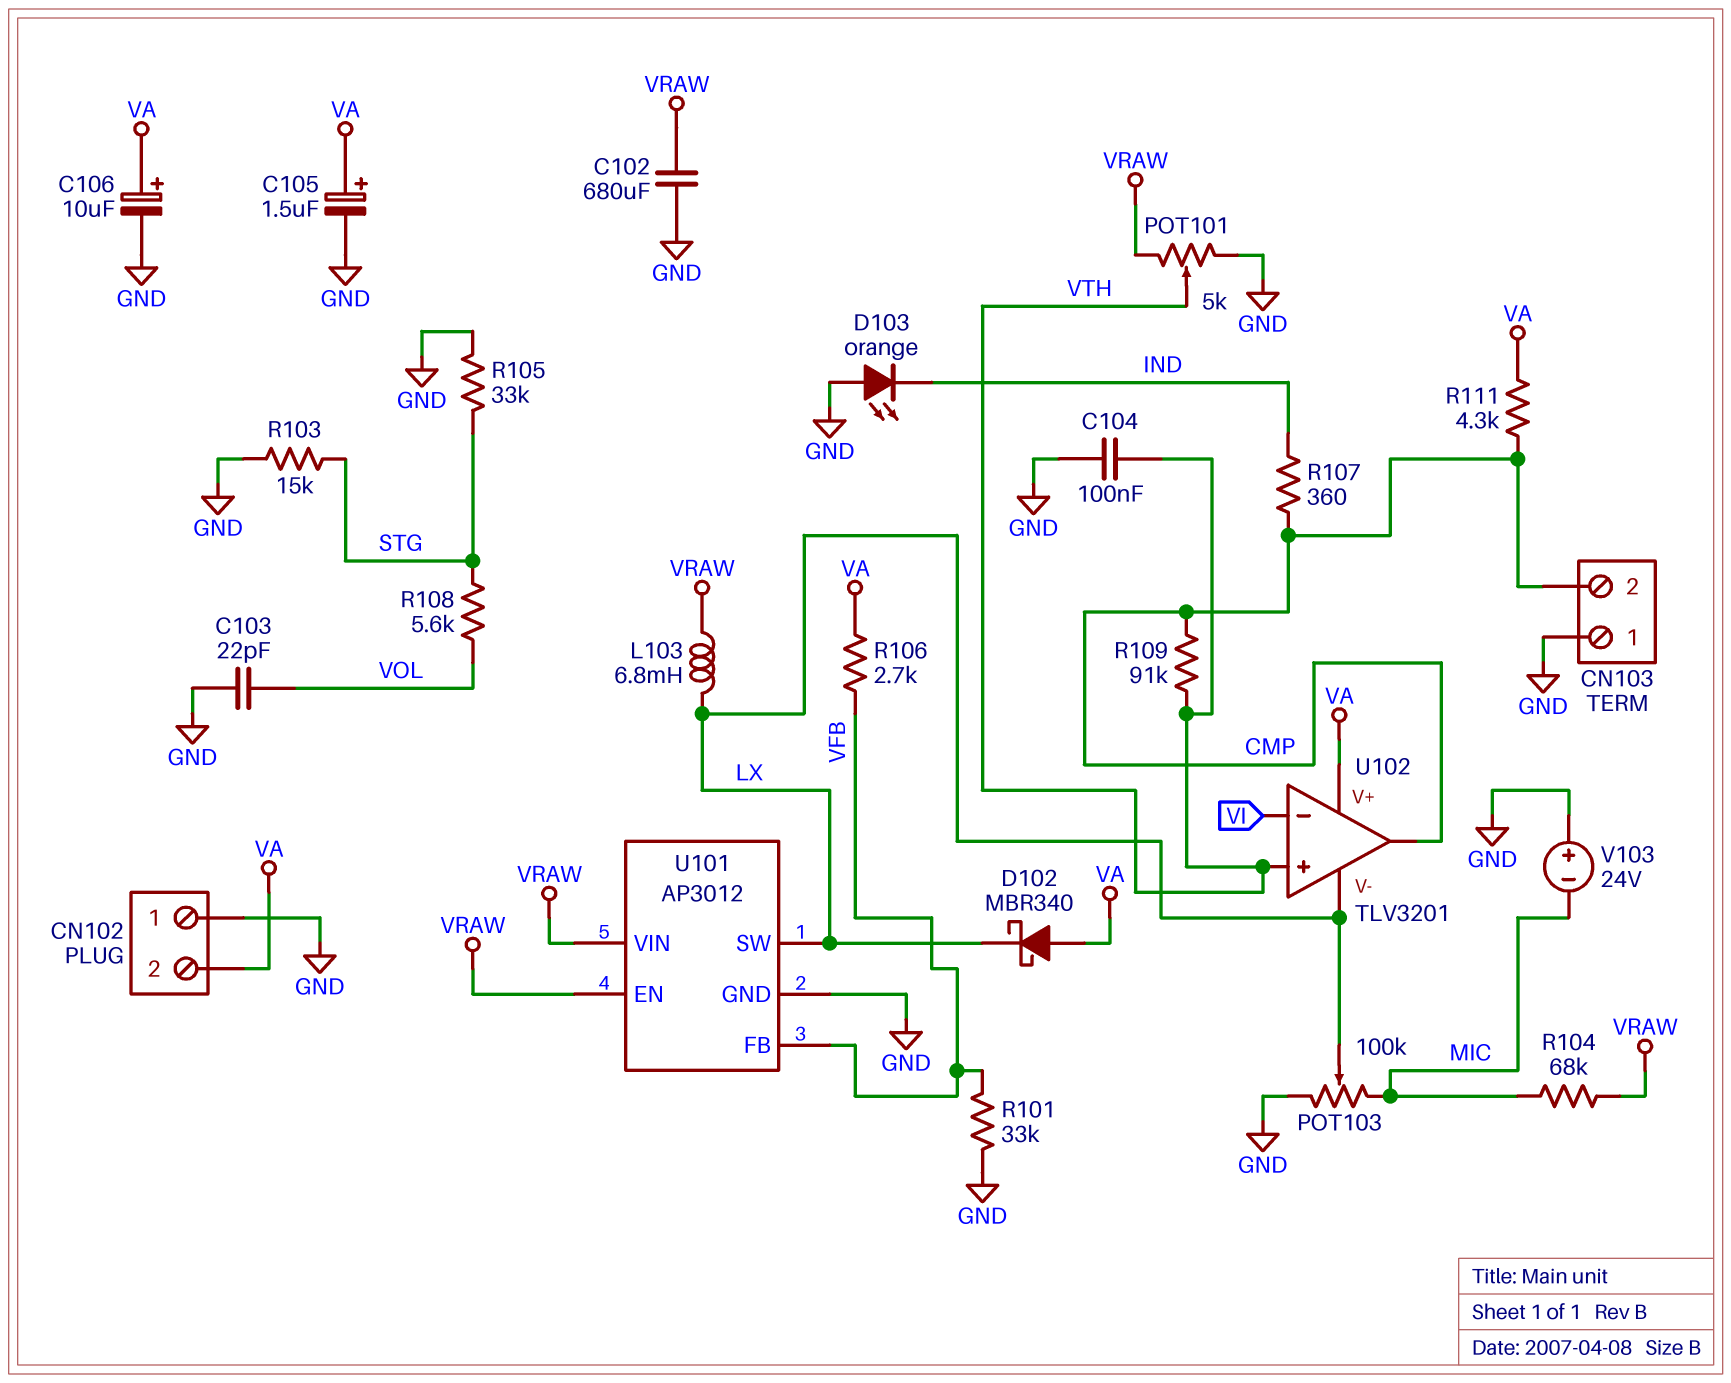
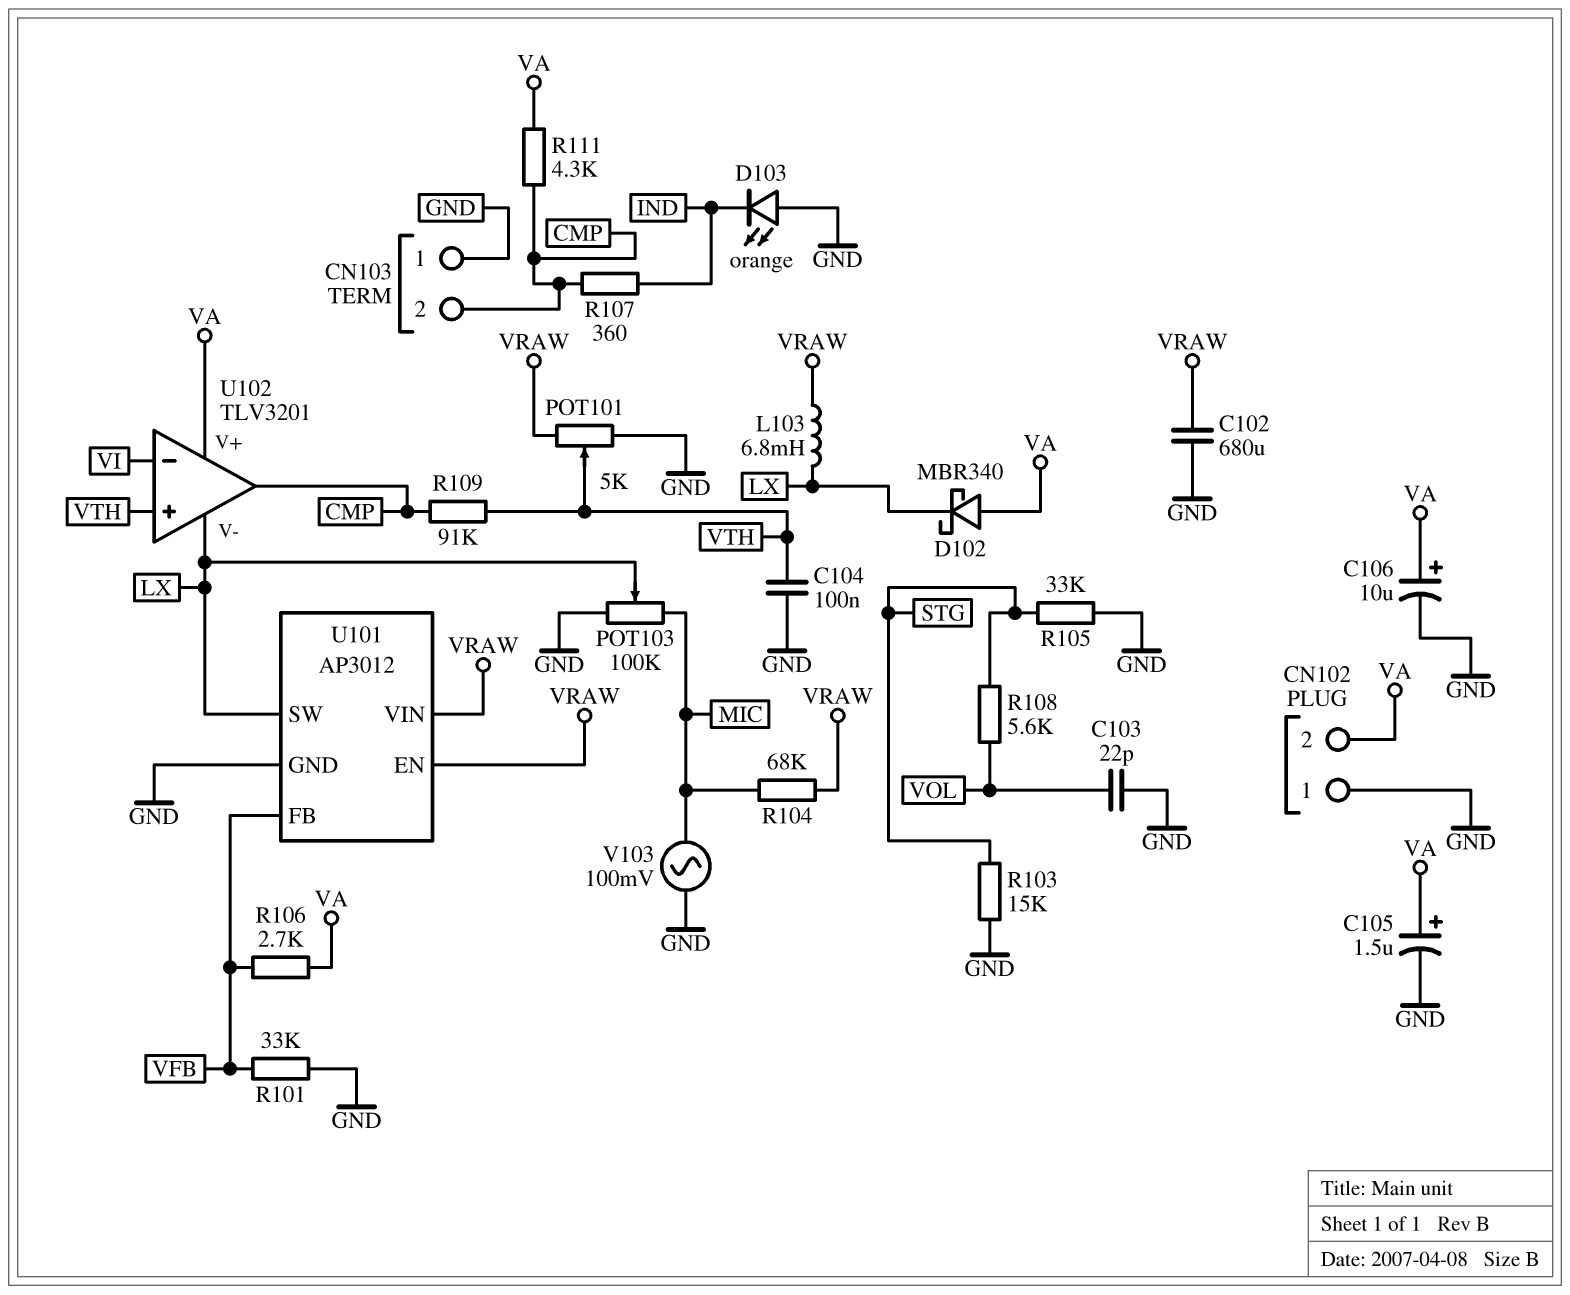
V103: 24V (plus GND, minus MIC) -> AC 100mV (GND, MIC)

